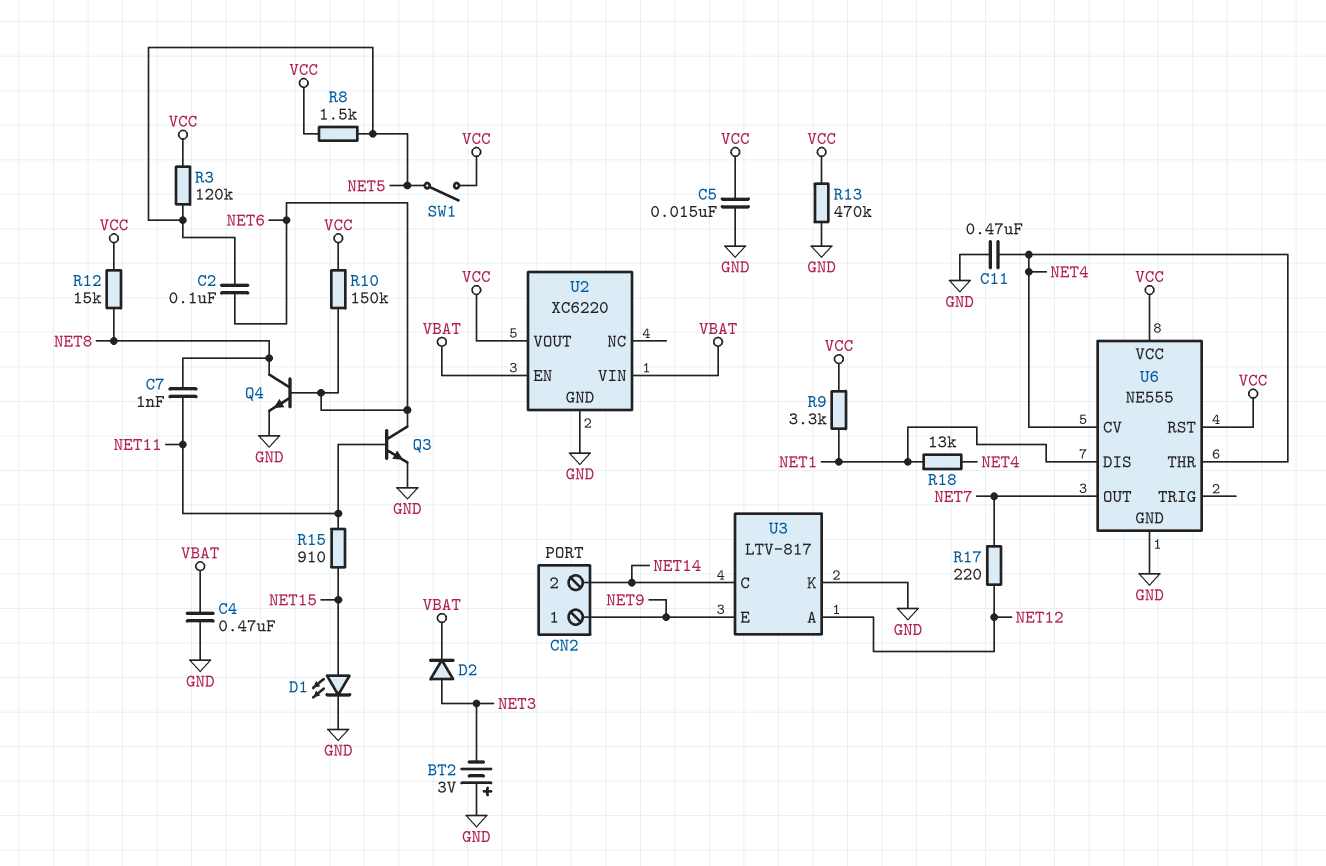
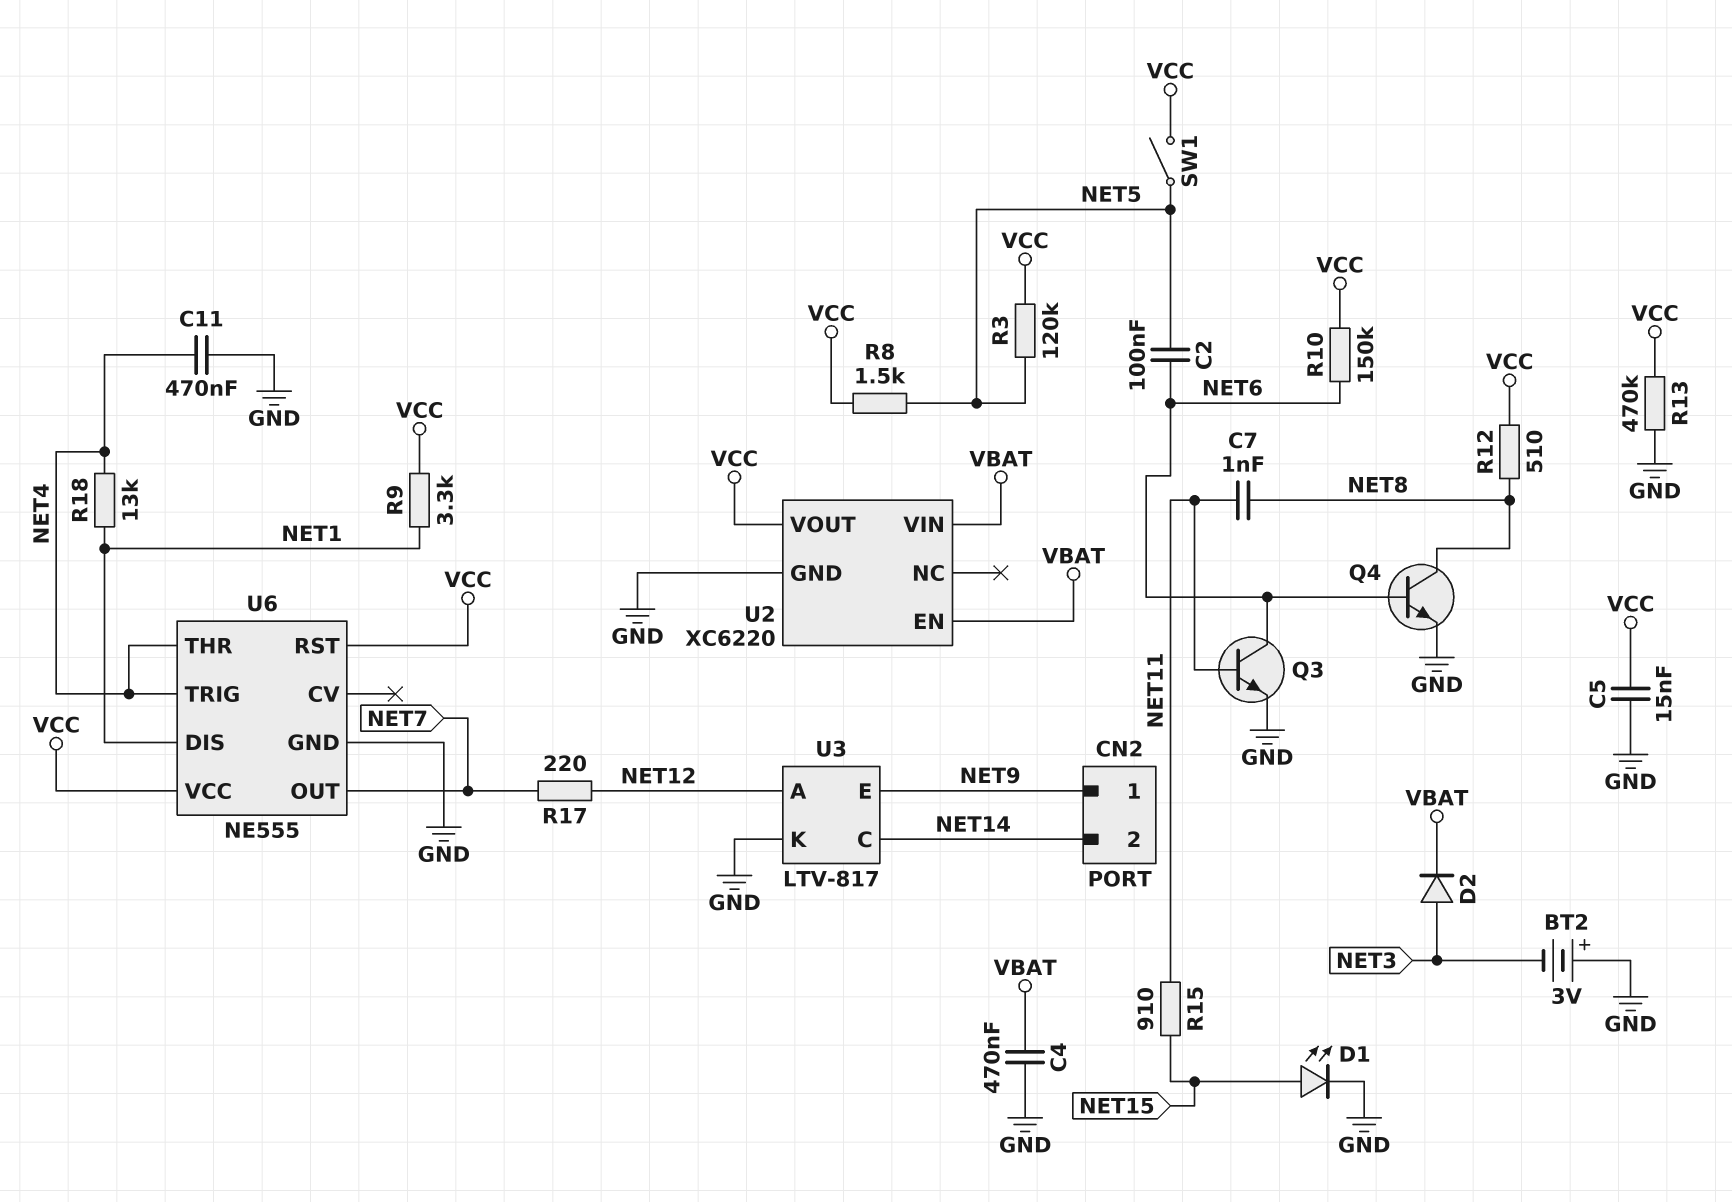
R12: 15k (NET8, VCC) -> 510 (NET8, VCC)
U6 pin CV: NET4 -> none
U6 pin TRIG: none -> NET4

